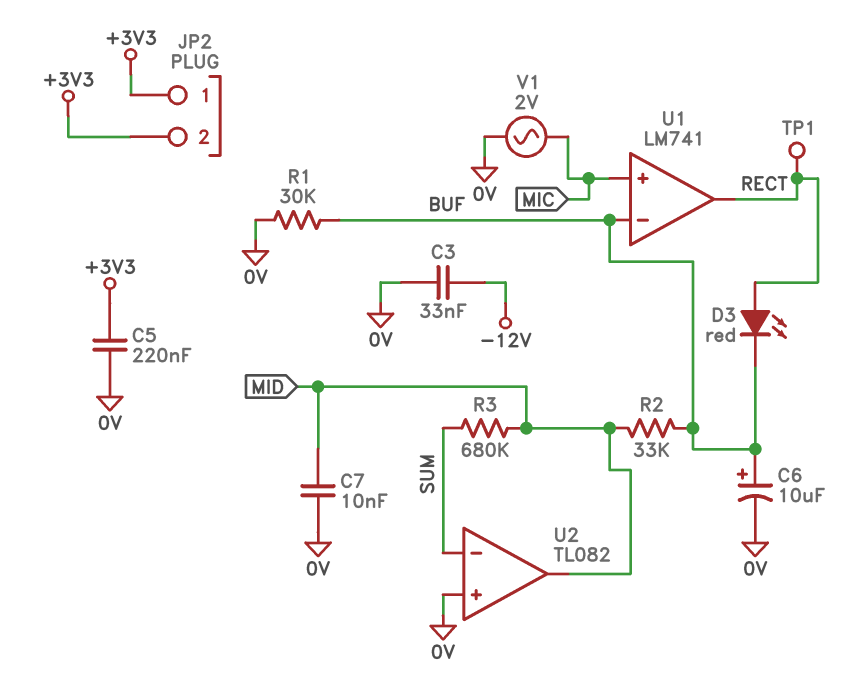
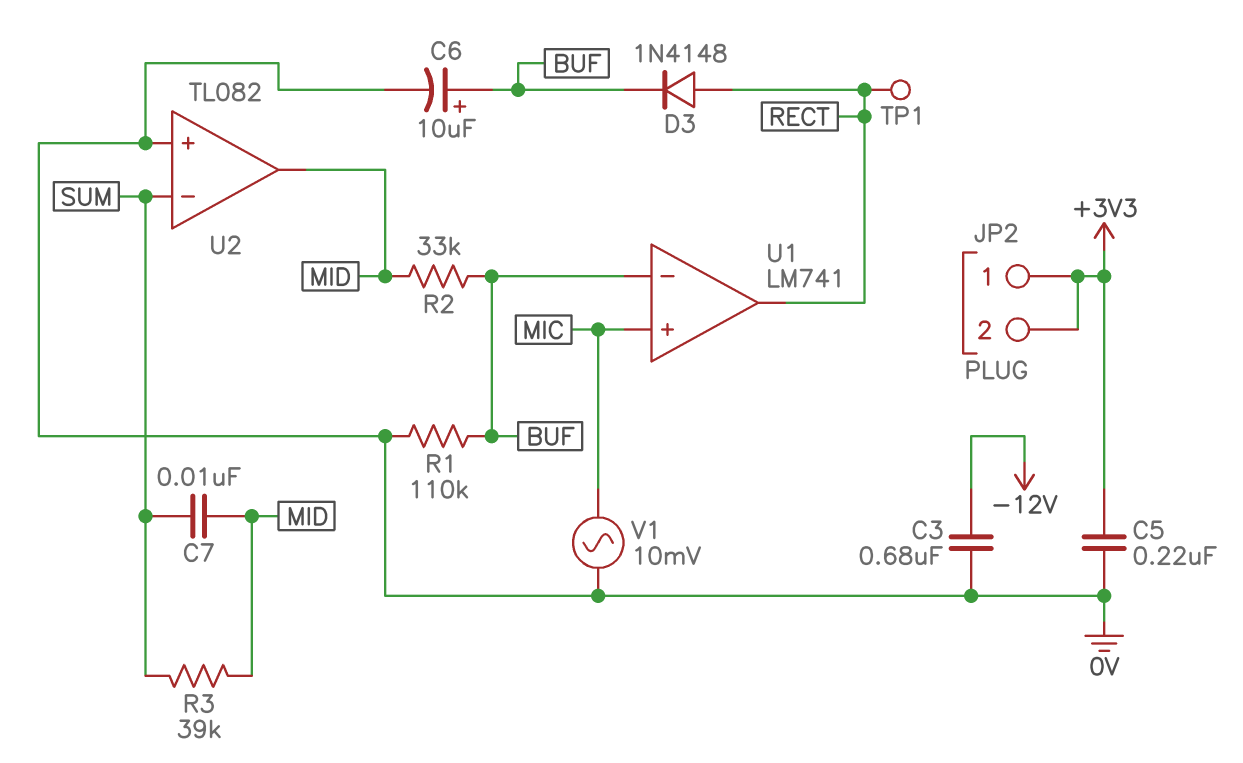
C3: 33nF (-12V, 0V) -> 680nF (-12V, 0V)
C7: 10nF (0V, MID) -> 10nF (MID, SUM)
D3: LED red (A RECT, K BUF) -> diode 1N4148 (A RECT, K BUF)
R1: 30k (0V, BUF) -> 110k (0V, BUF)
R3: 680k (MID, SUM) -> 39k (MID, SUM)
V1: AC 2V (0V, MIC) -> AC 10mV (0V, MIC)

